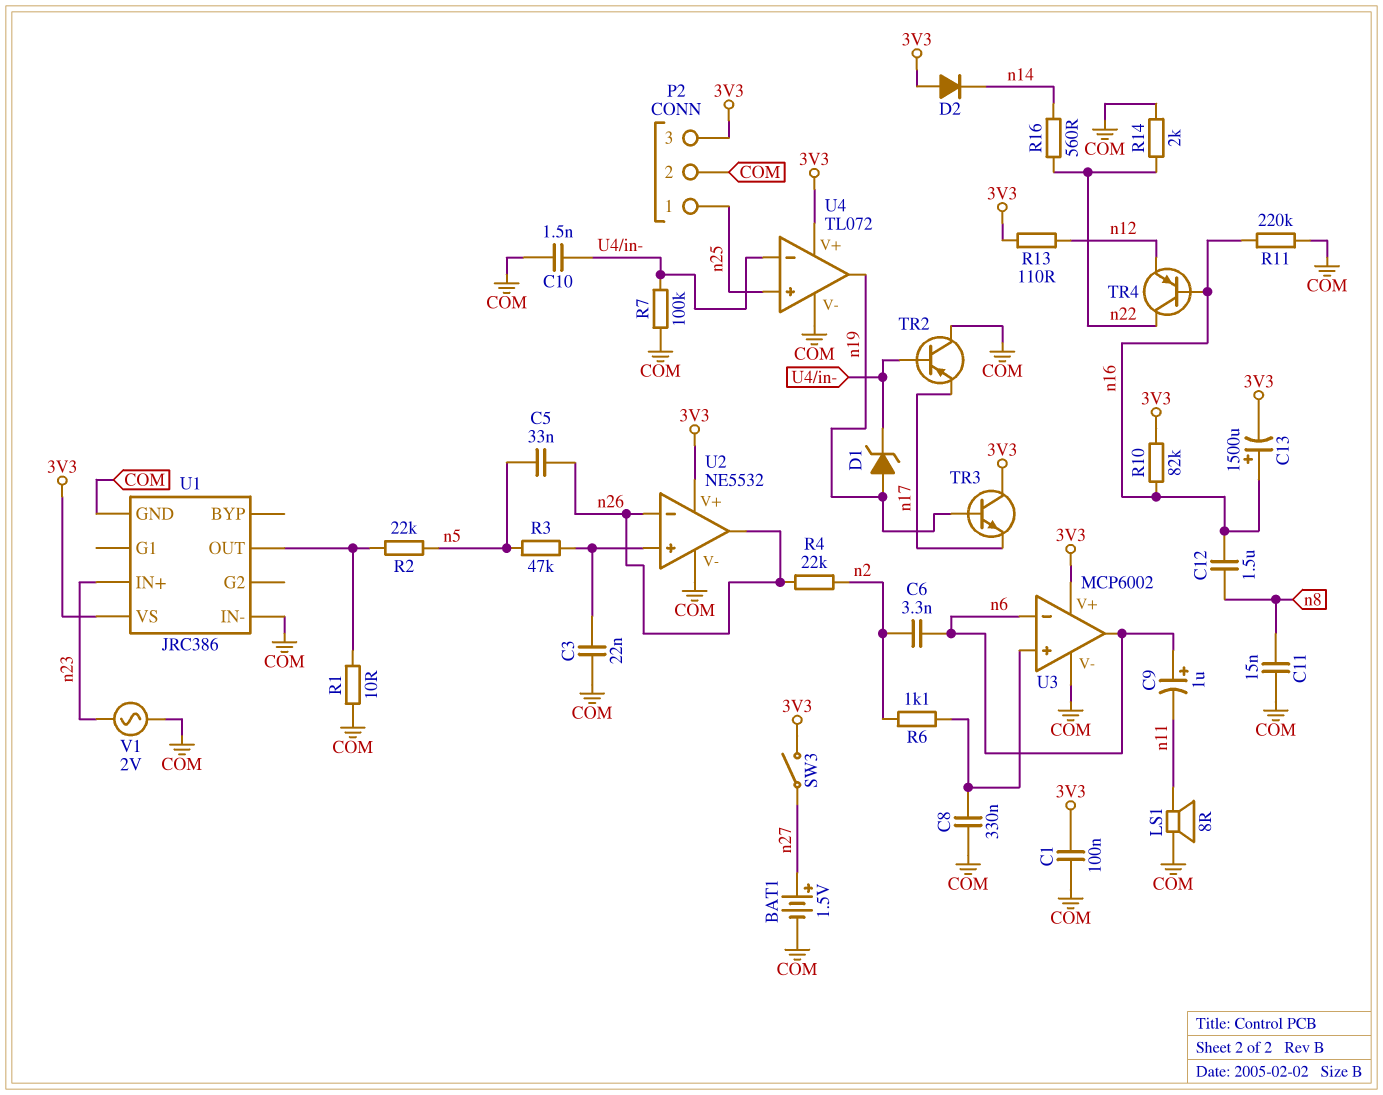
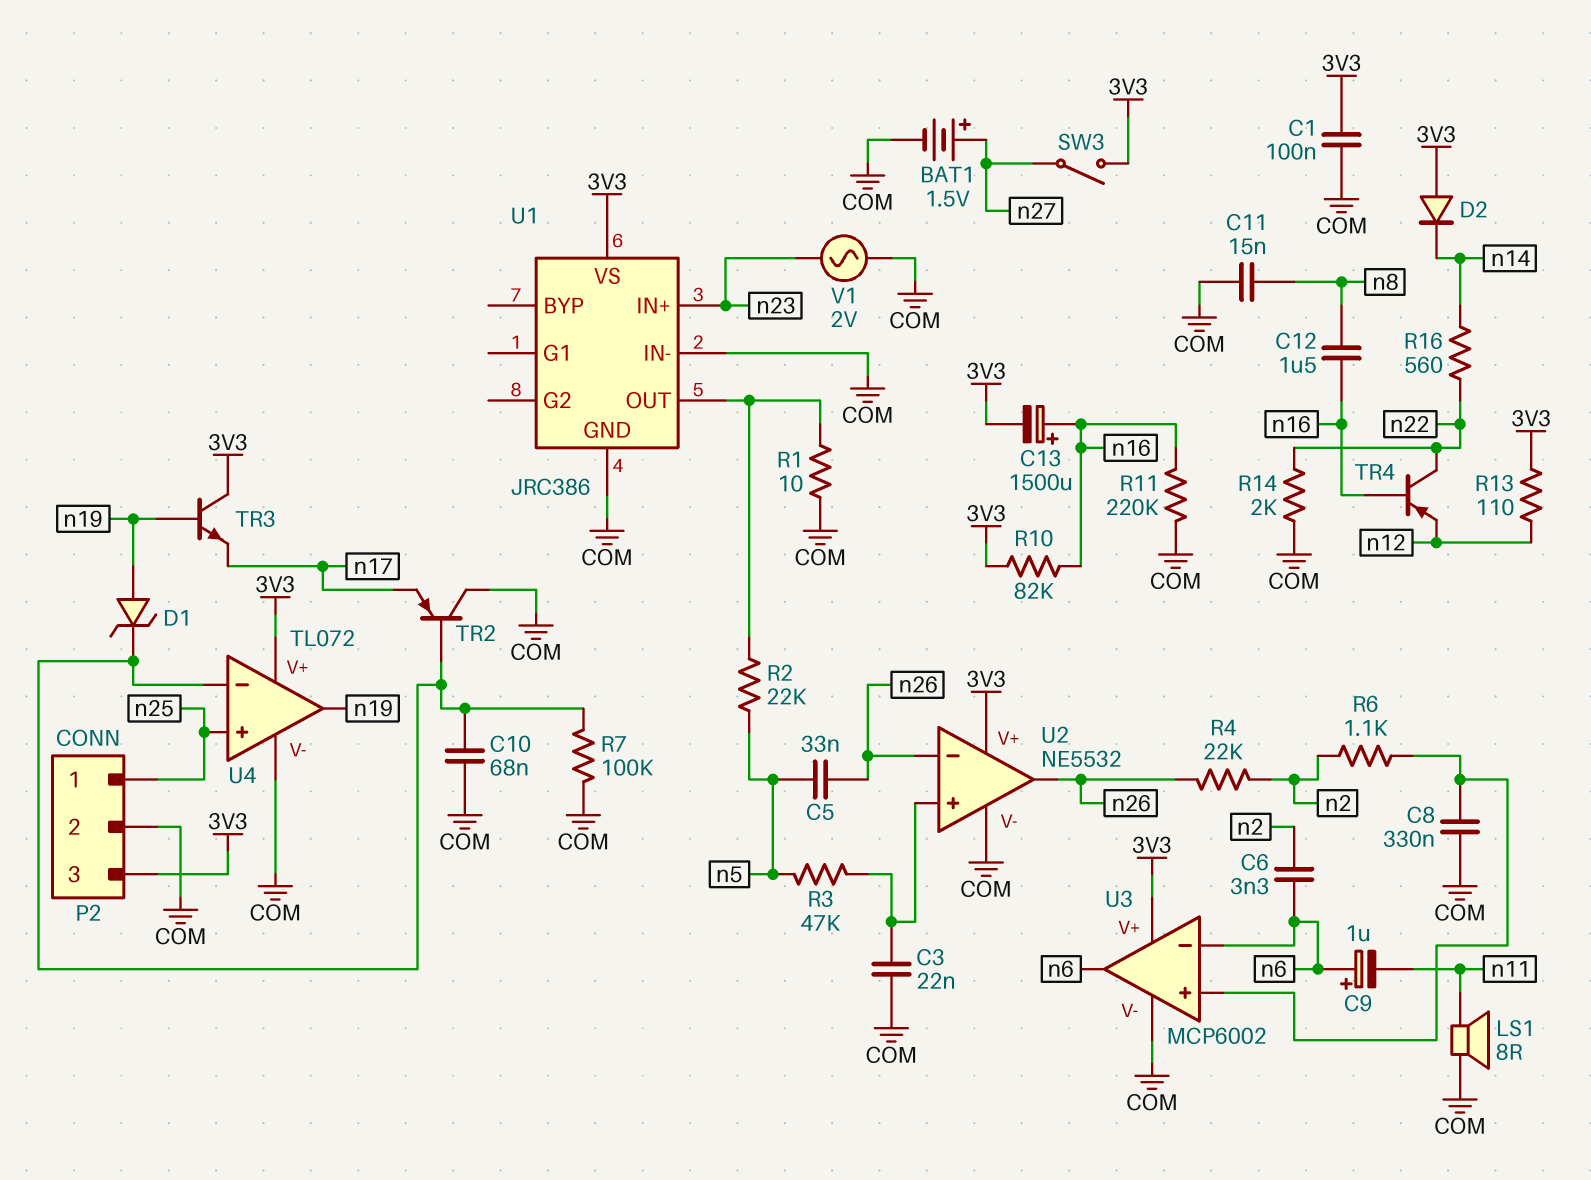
C10: 1.5nF (COM, U4/in-) -> 68nF (COM, U4/in-)

